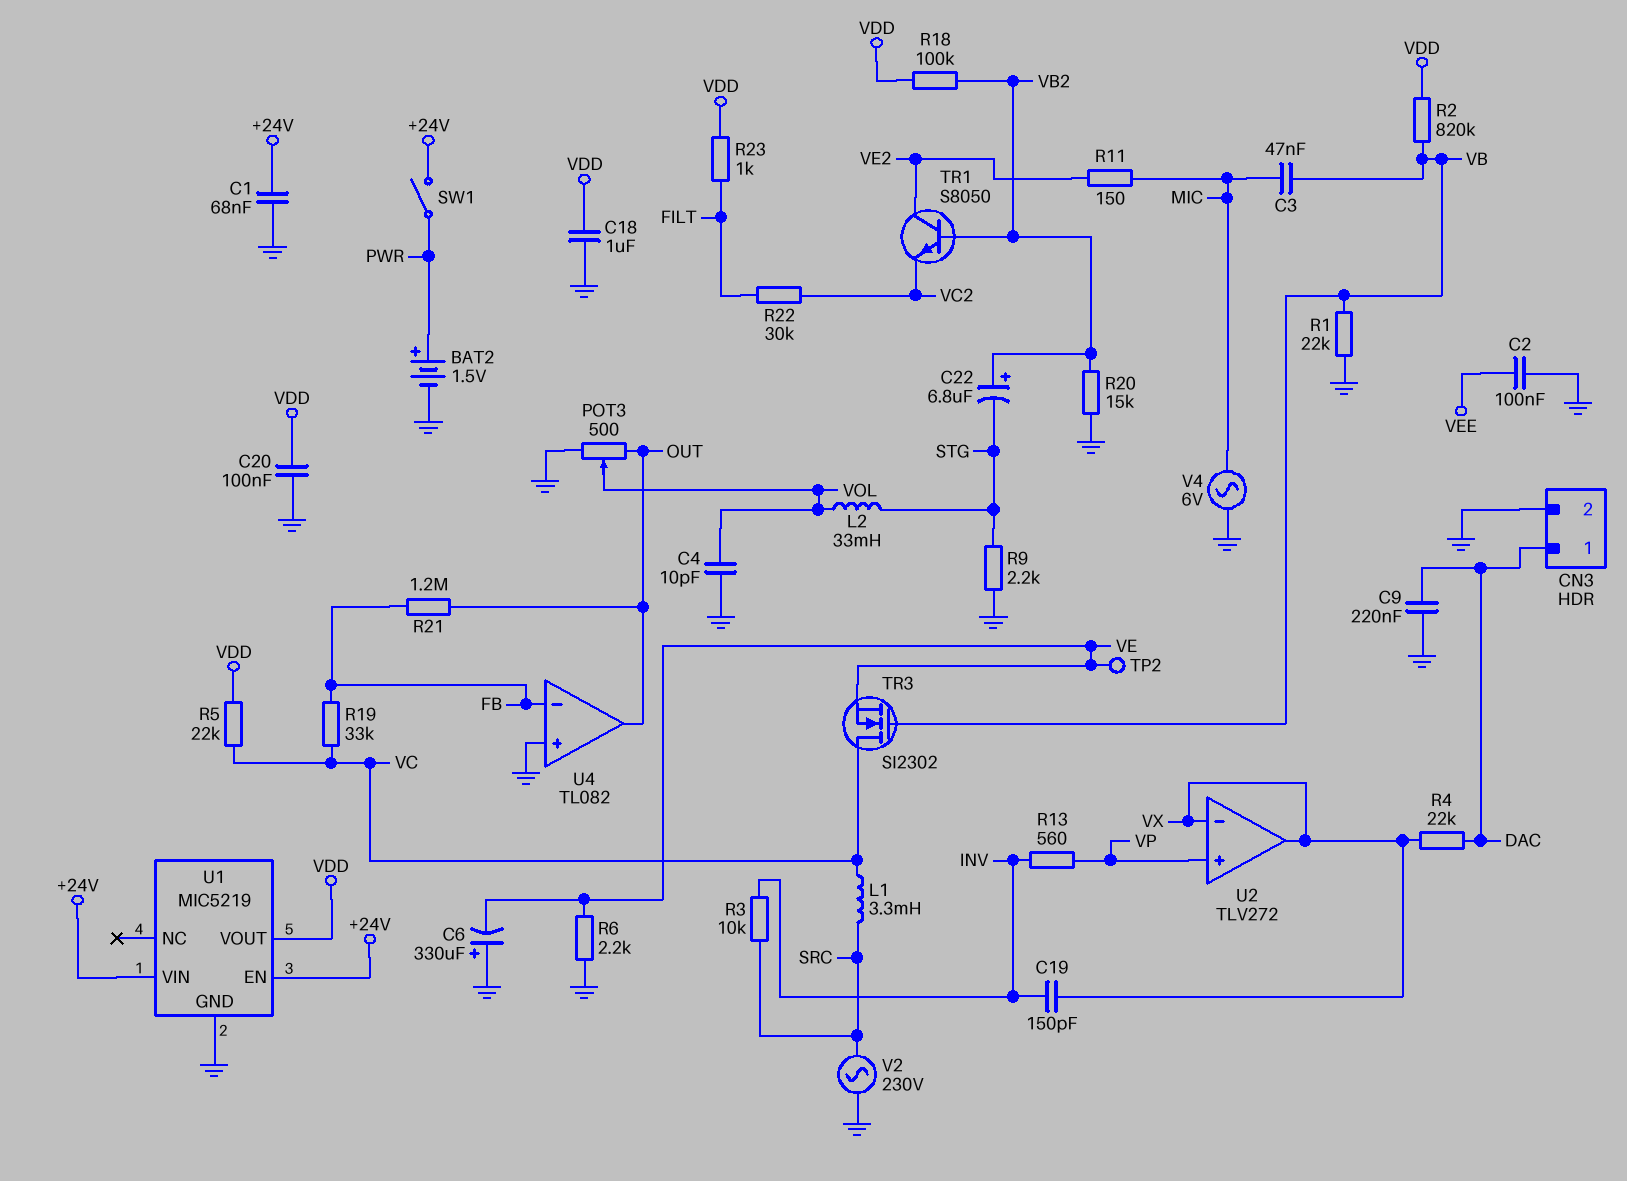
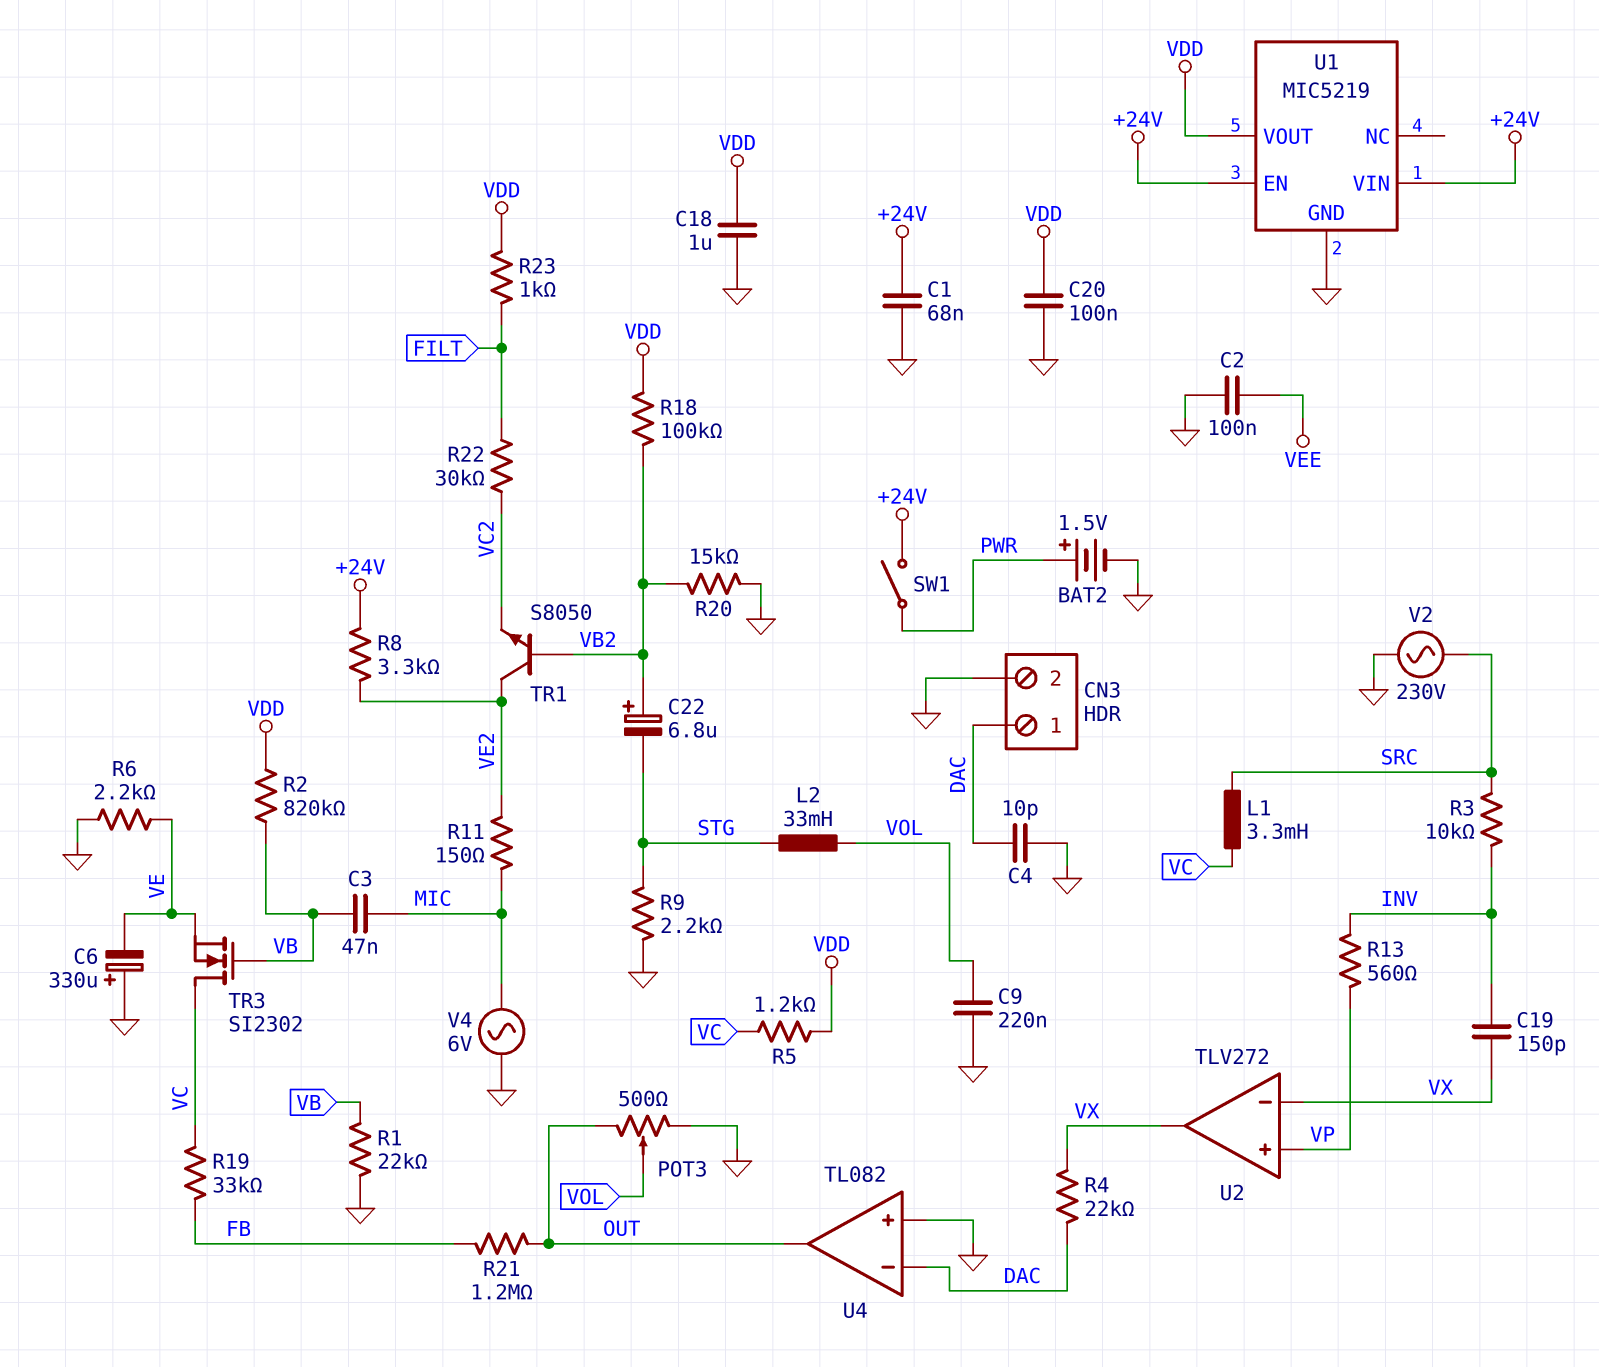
C4: 10pF (GND, VOL) -> 10pF (DAC, GND)
C9: 220nF (DAC, GND) -> 220nF (GND, VOL)
R5: 22k (VC, VDD) -> 1.2k (VC, VDD)
R8: none -> 3.3k (+24V, VE2)
TP2: test point (VE) -> none
U4 pin in-: FB -> DAC

